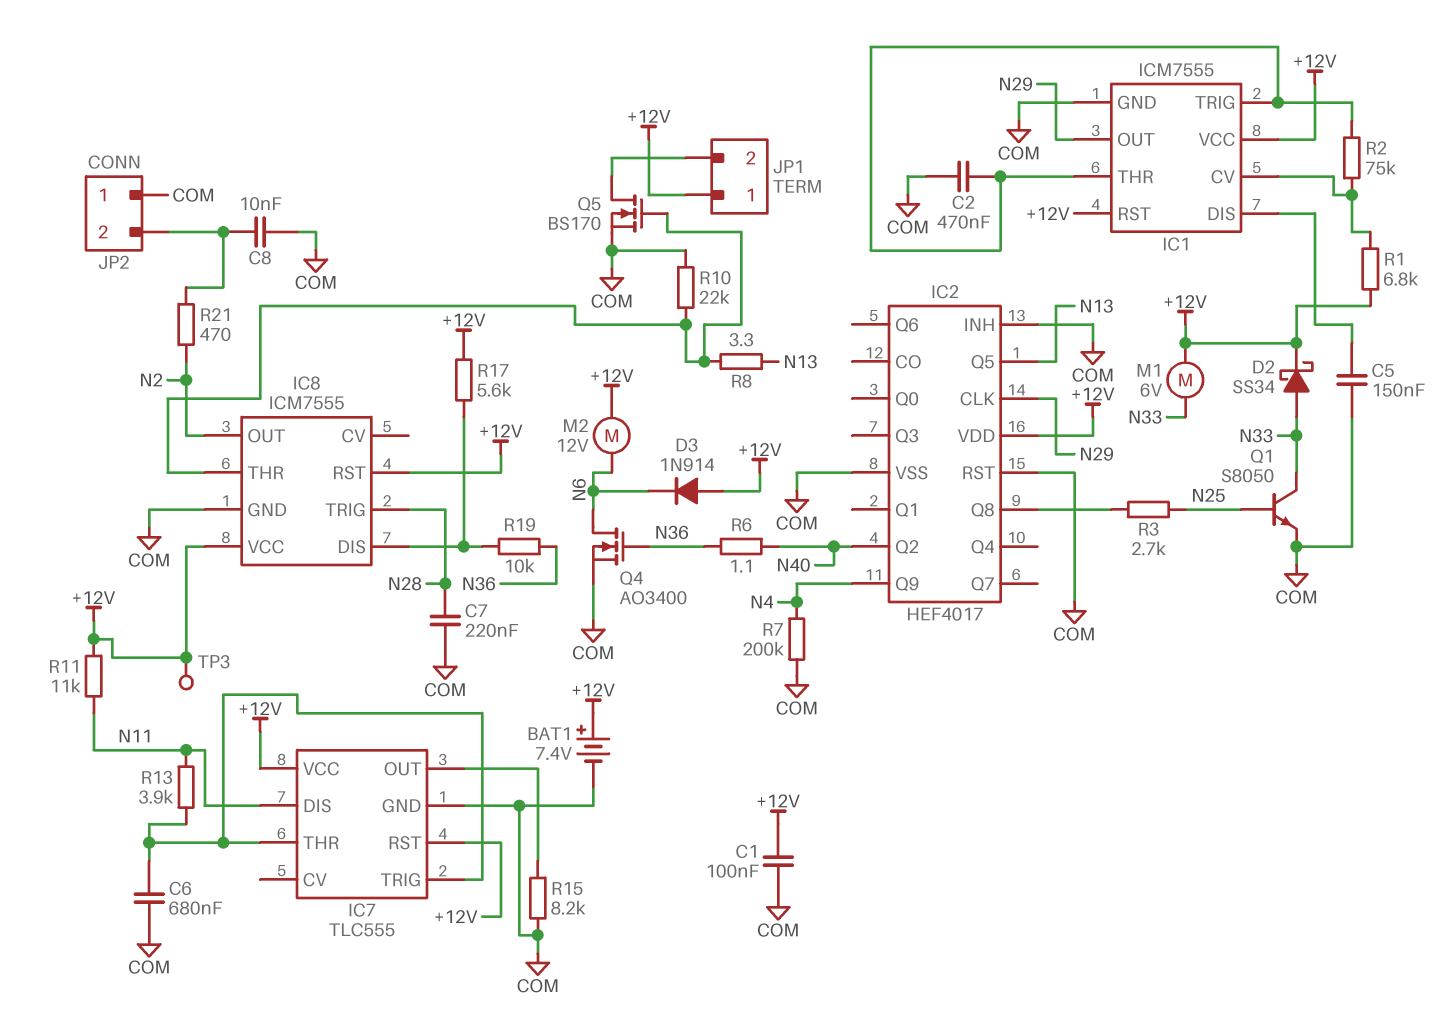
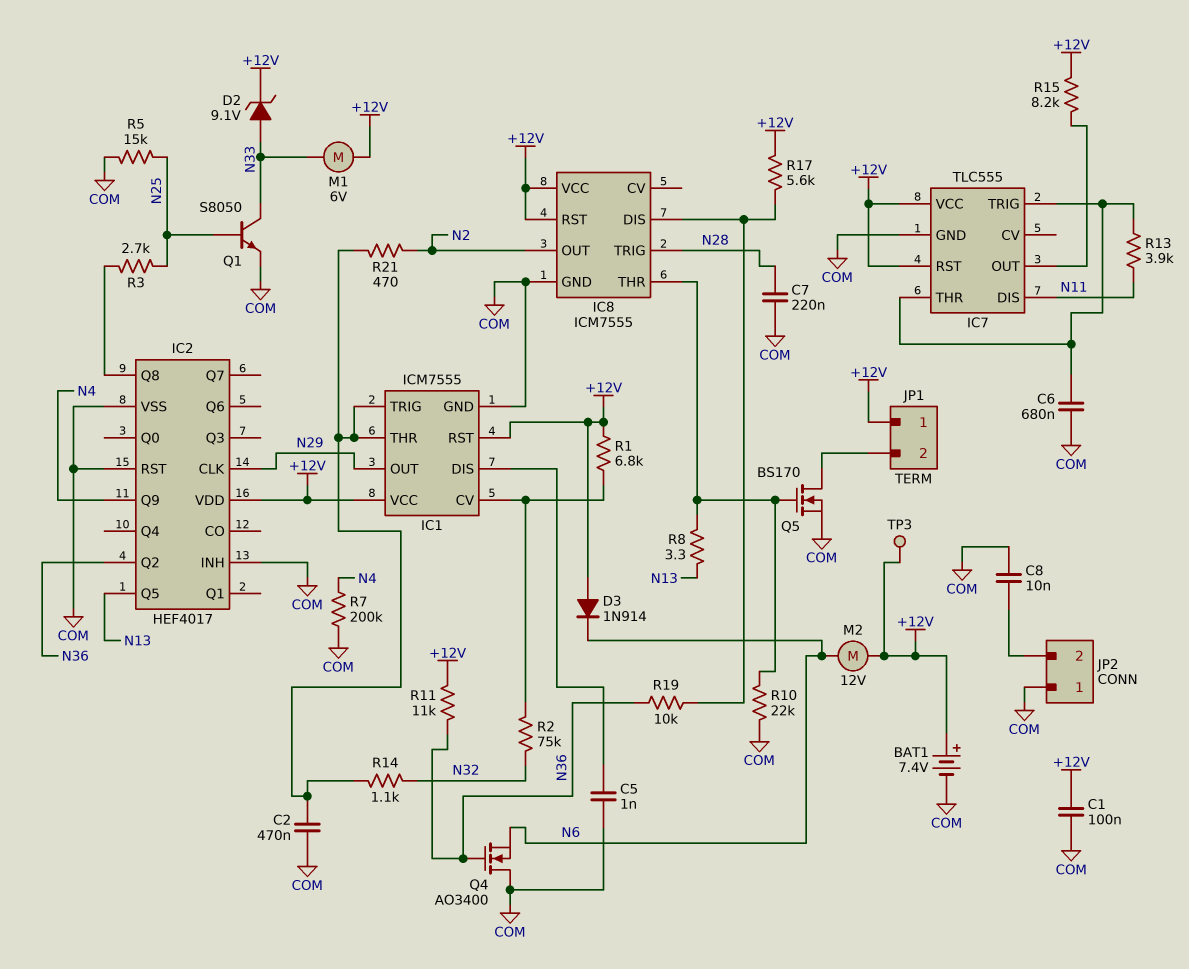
C5: 150nF (COM, IC1/DIS) -> 1nF (COM, IC1/DIS)
D2: schottky SS34 (A N33, K +12V) -> zener 9.1V (A N33, K +12V)
IC2 pin Q2: N40 -> N36
Q4: NMOS AO3400 (G N36, D N6, S COM) -> NMOS AO3400 (G N36, D COM, S N6)
R2: 75k (IC1/CV, IC1/THR) -> 75k (IC1/CV, N32)
R5: none -> 15k (COM, N25)
R6: 1.1 (N36, N40) -> none
R11: 11k (+12V, N11) -> 11k (+12V, N36)
R14: none -> 1.1k (IC1/THR, N32)
R15: 8.2k (COM, IC7/OUT) -> 8.2k (+12V, IC7/OUT)
R21: 470 (JP2/2, N2) -> 470 (IC1/THR, N2)

